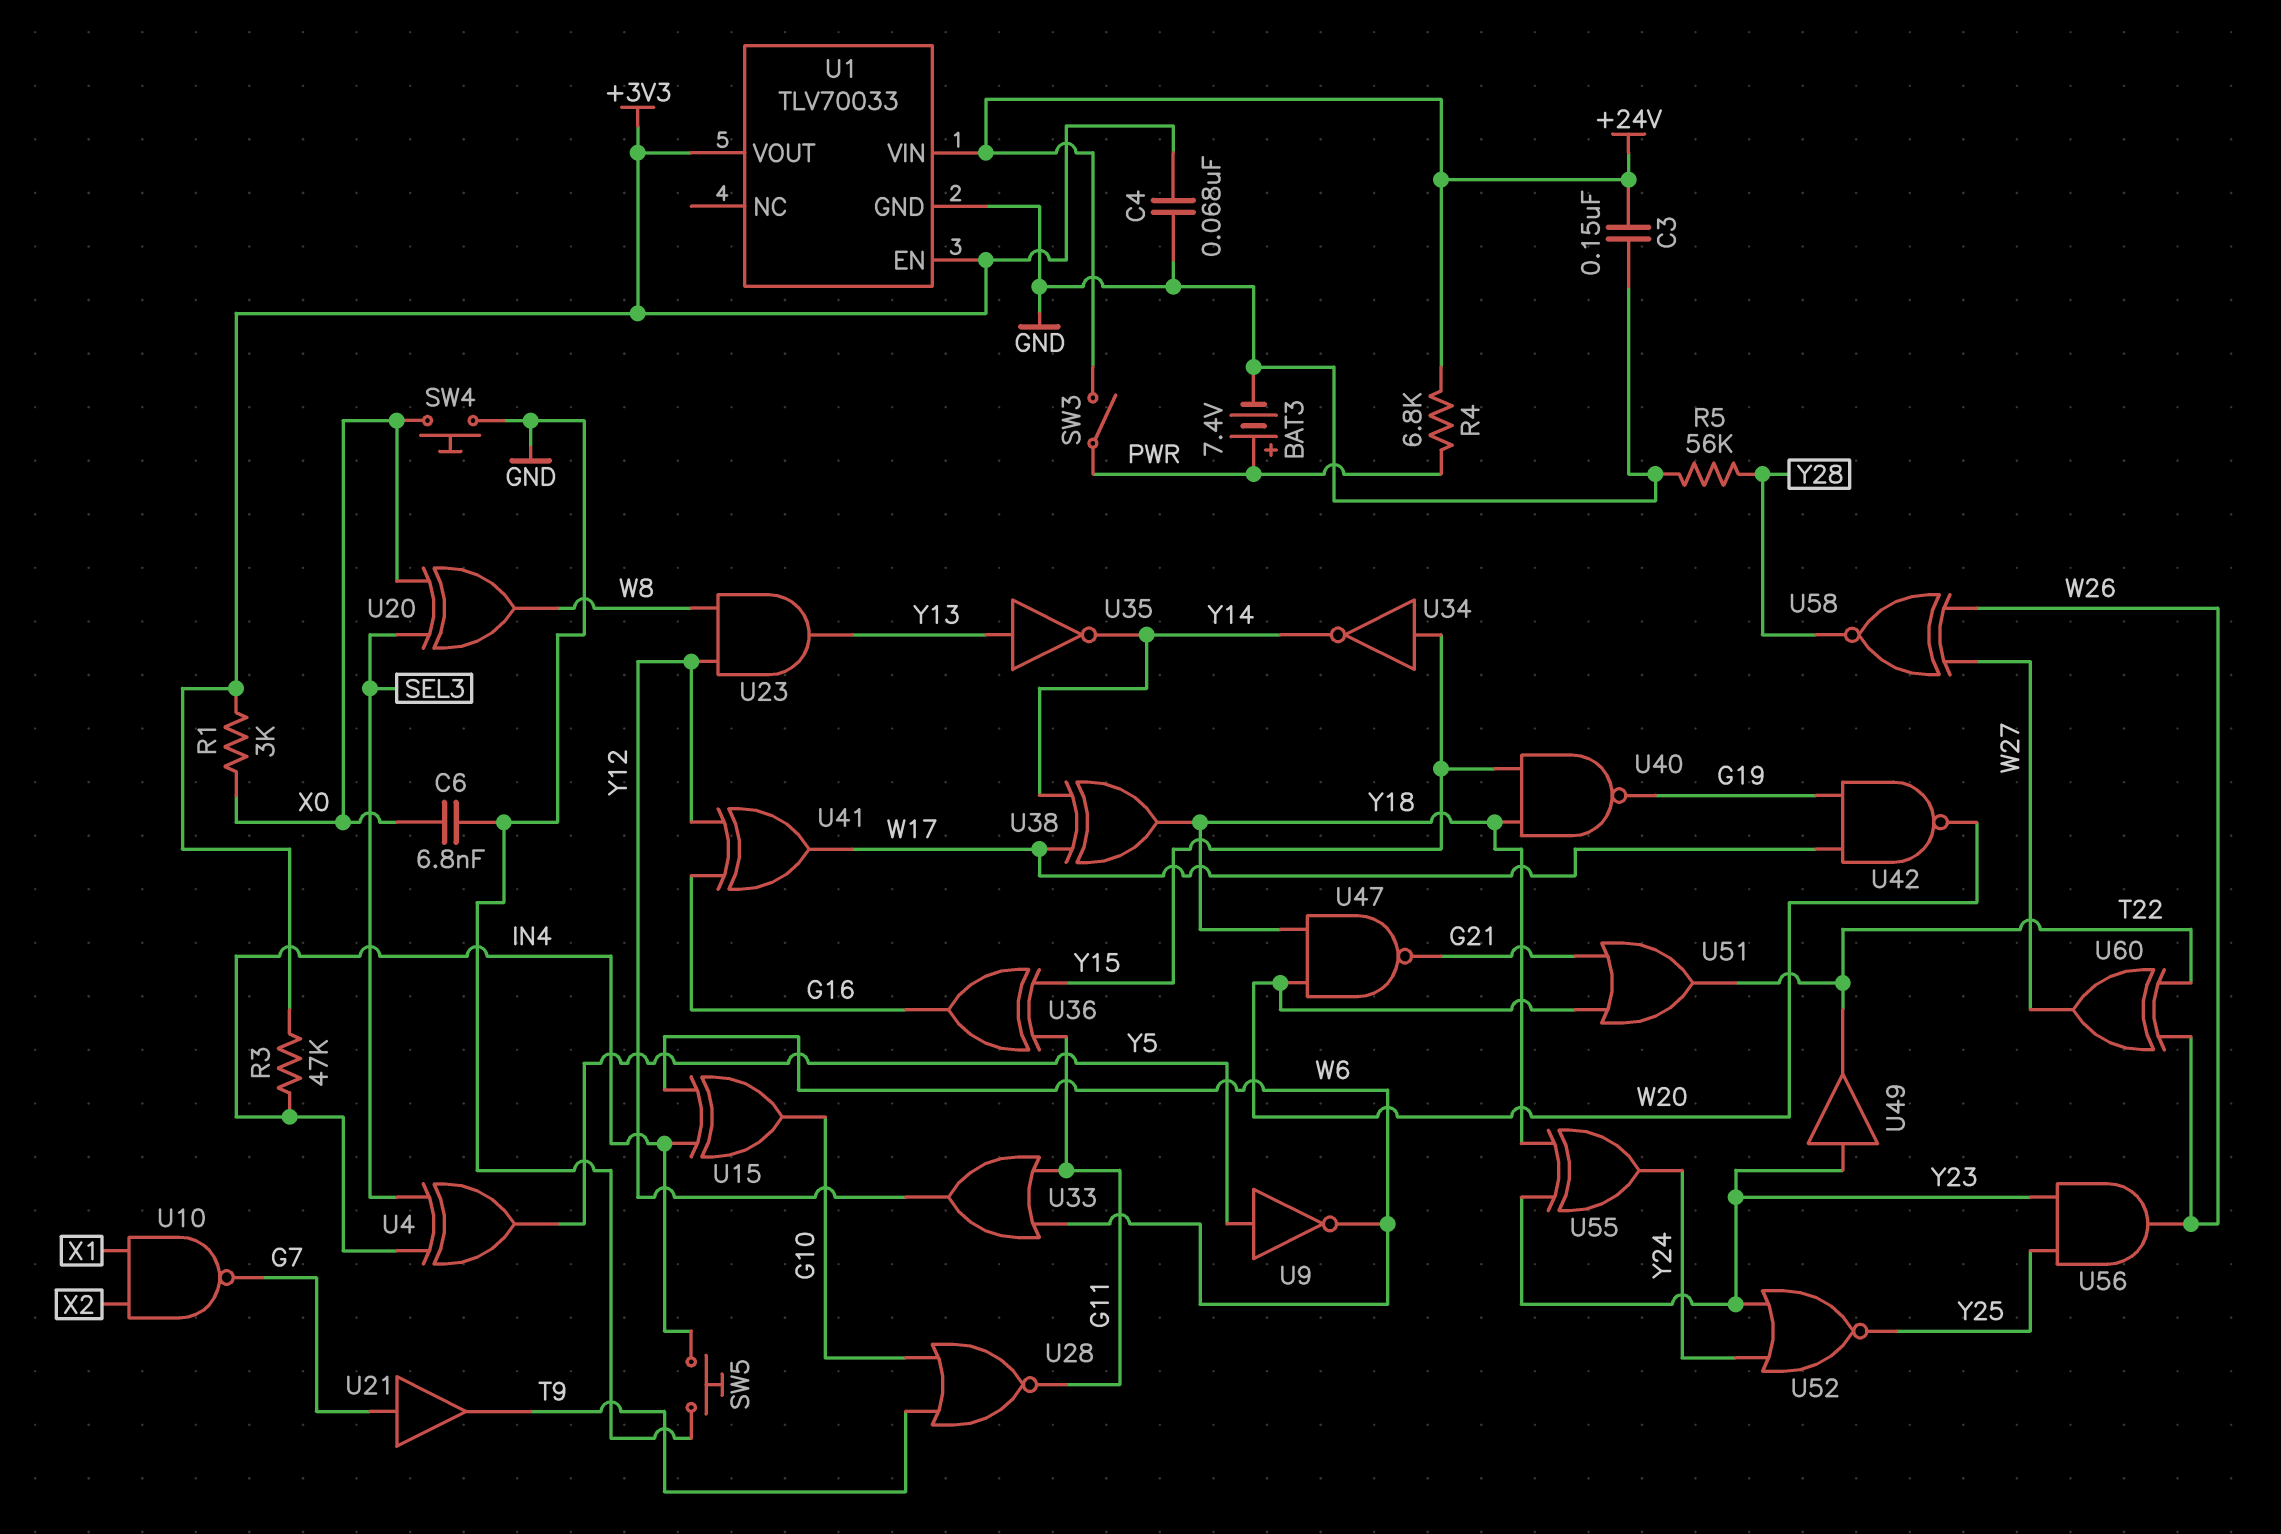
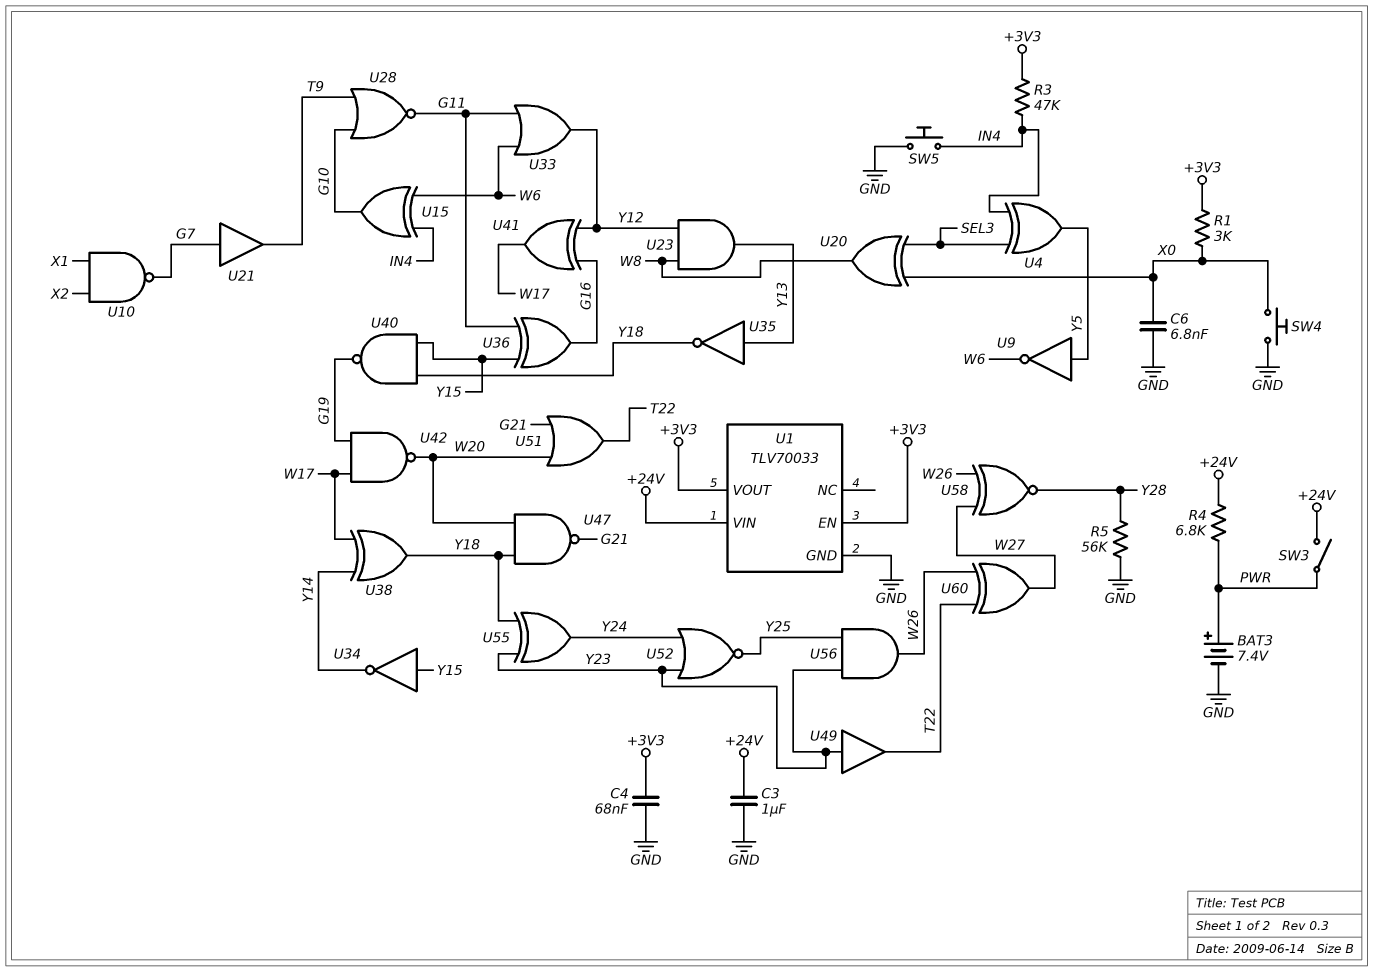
C3: 150nF (+24V, GND) -> 1uF (+24V, GND)
U35: NOT (in Y13, out Y14) -> NOT (in Y13, out Y18)

